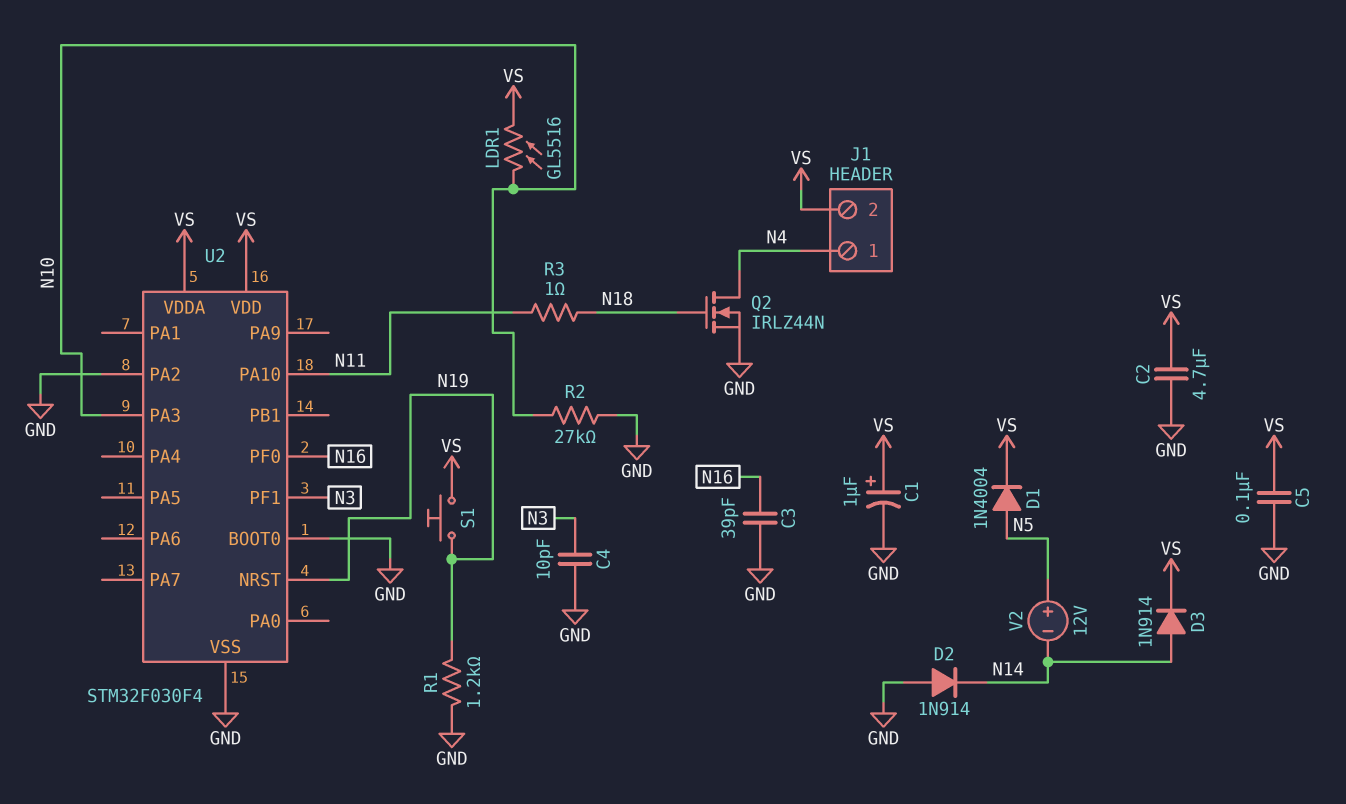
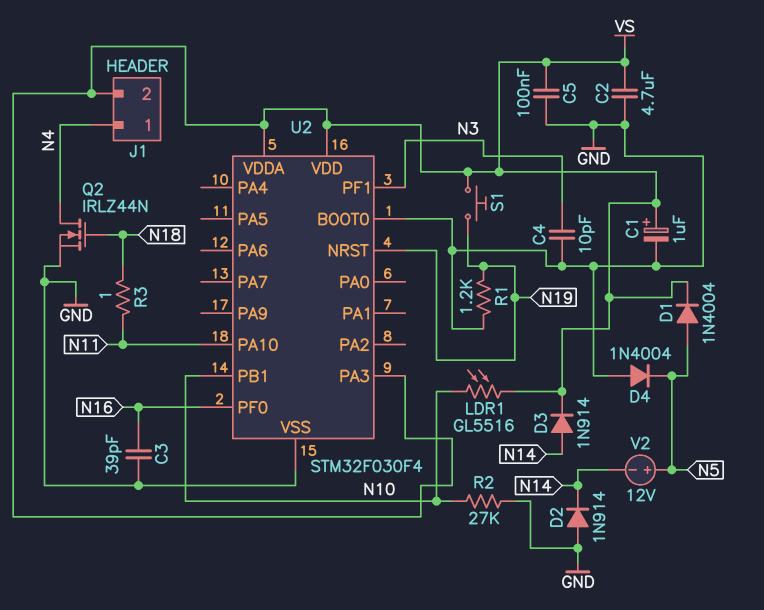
D4: none -> diode 1N4004 (A GND, K N5)
U2 pin PA2: GND -> none
U2 pin PA3: N10 -> VS
U2 pin PB1: none -> N10

